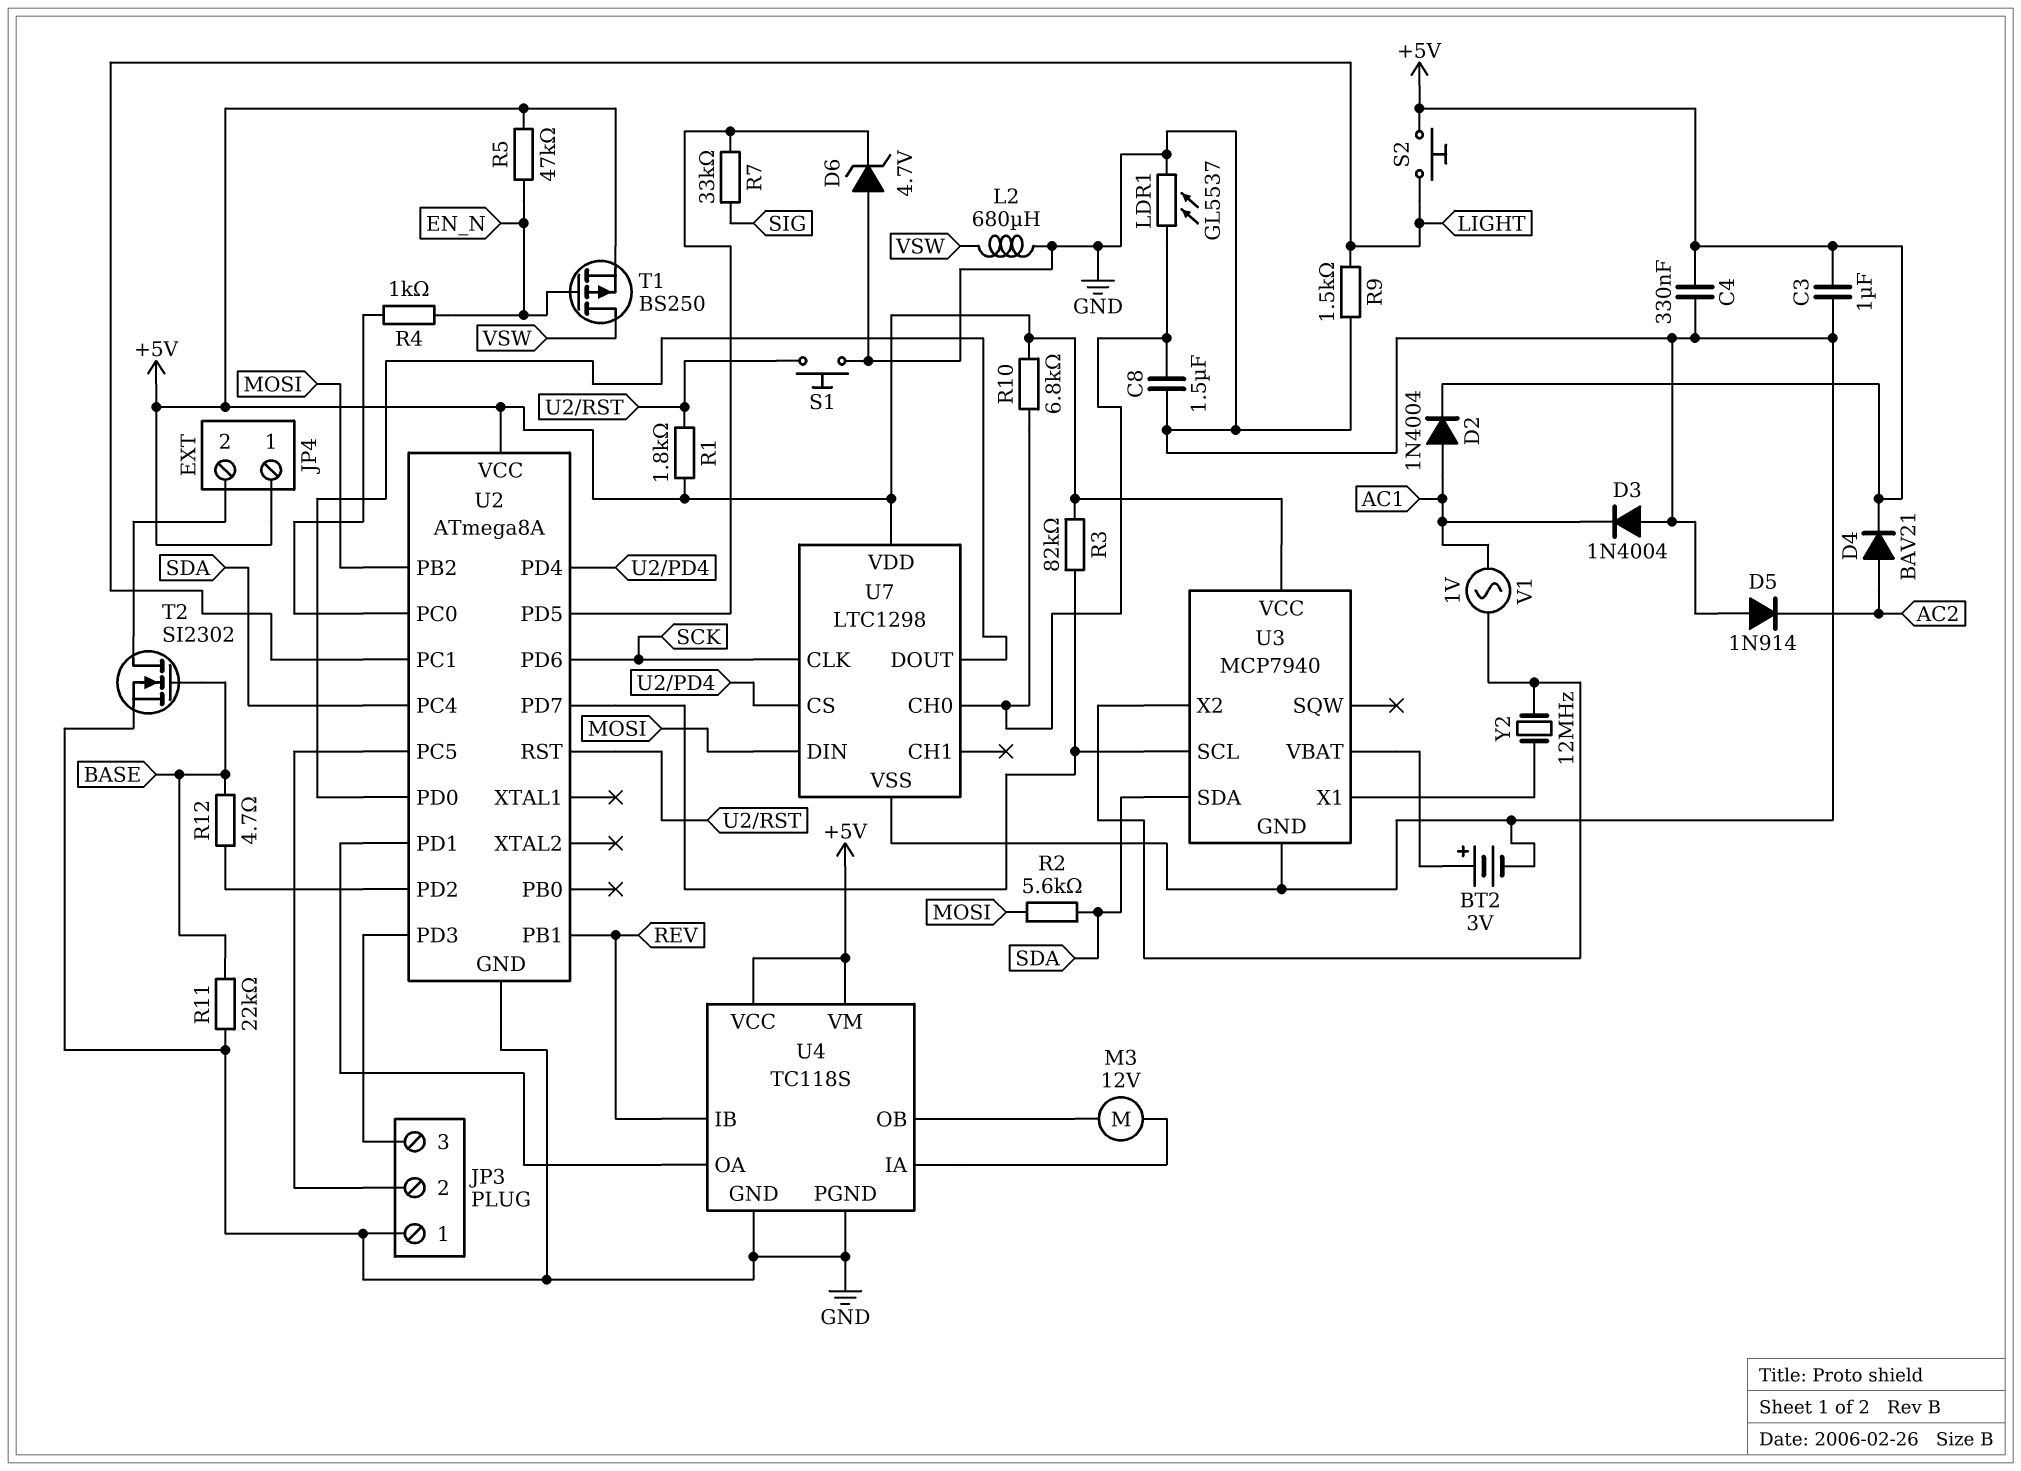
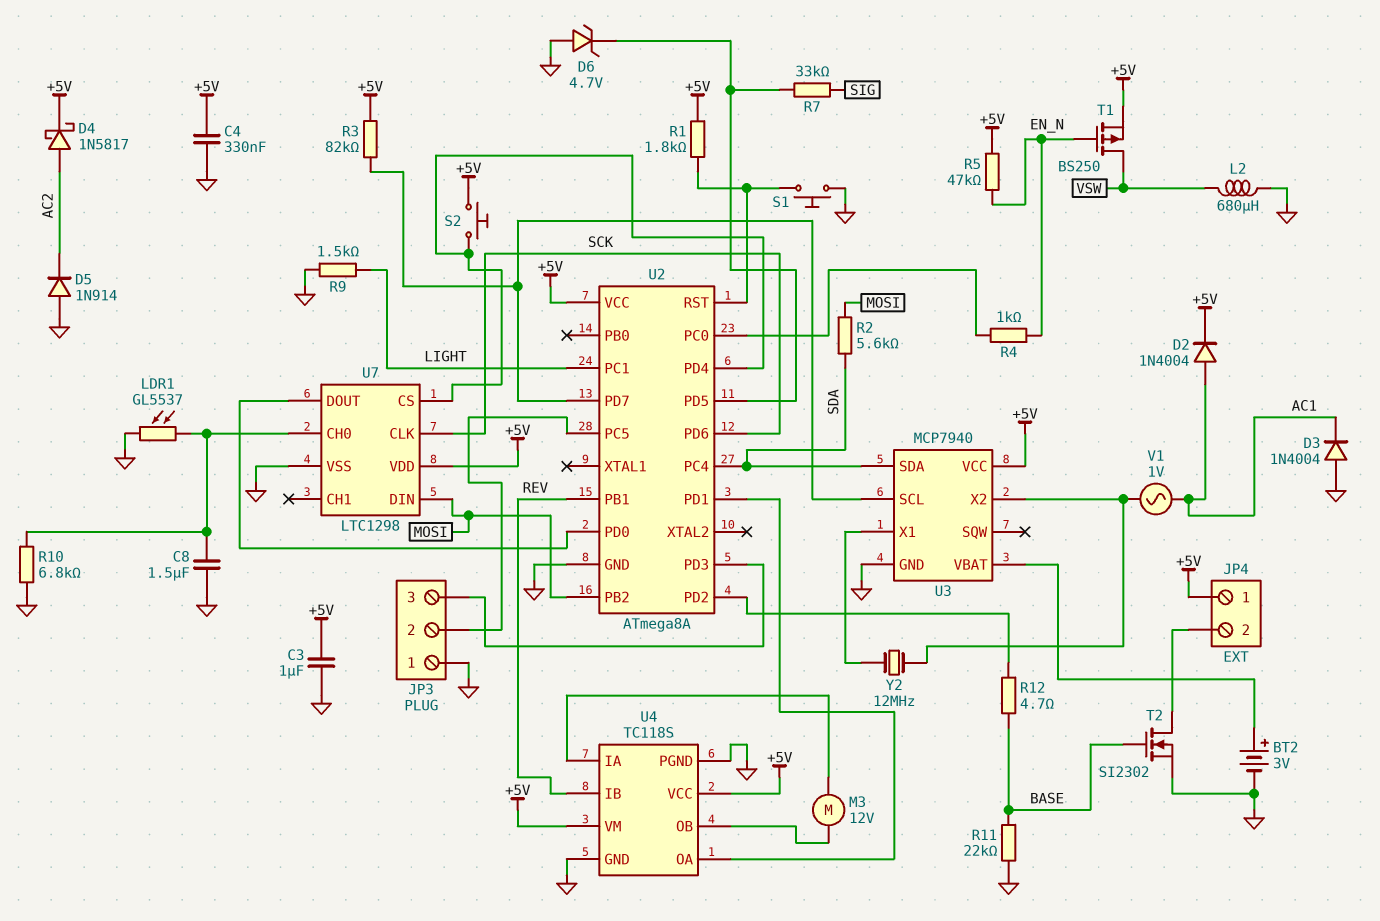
D4: diode BAV21 (A AC2, K +5V) -> schottky 1N5817 (A AC2, K +5V)
R10: 6.8k (+5V, U7/CH0) -> 6.8k (GND, U7/CH0)
S2: button (+5V, LIGHT) -> button (+5V, U2/PD4)

